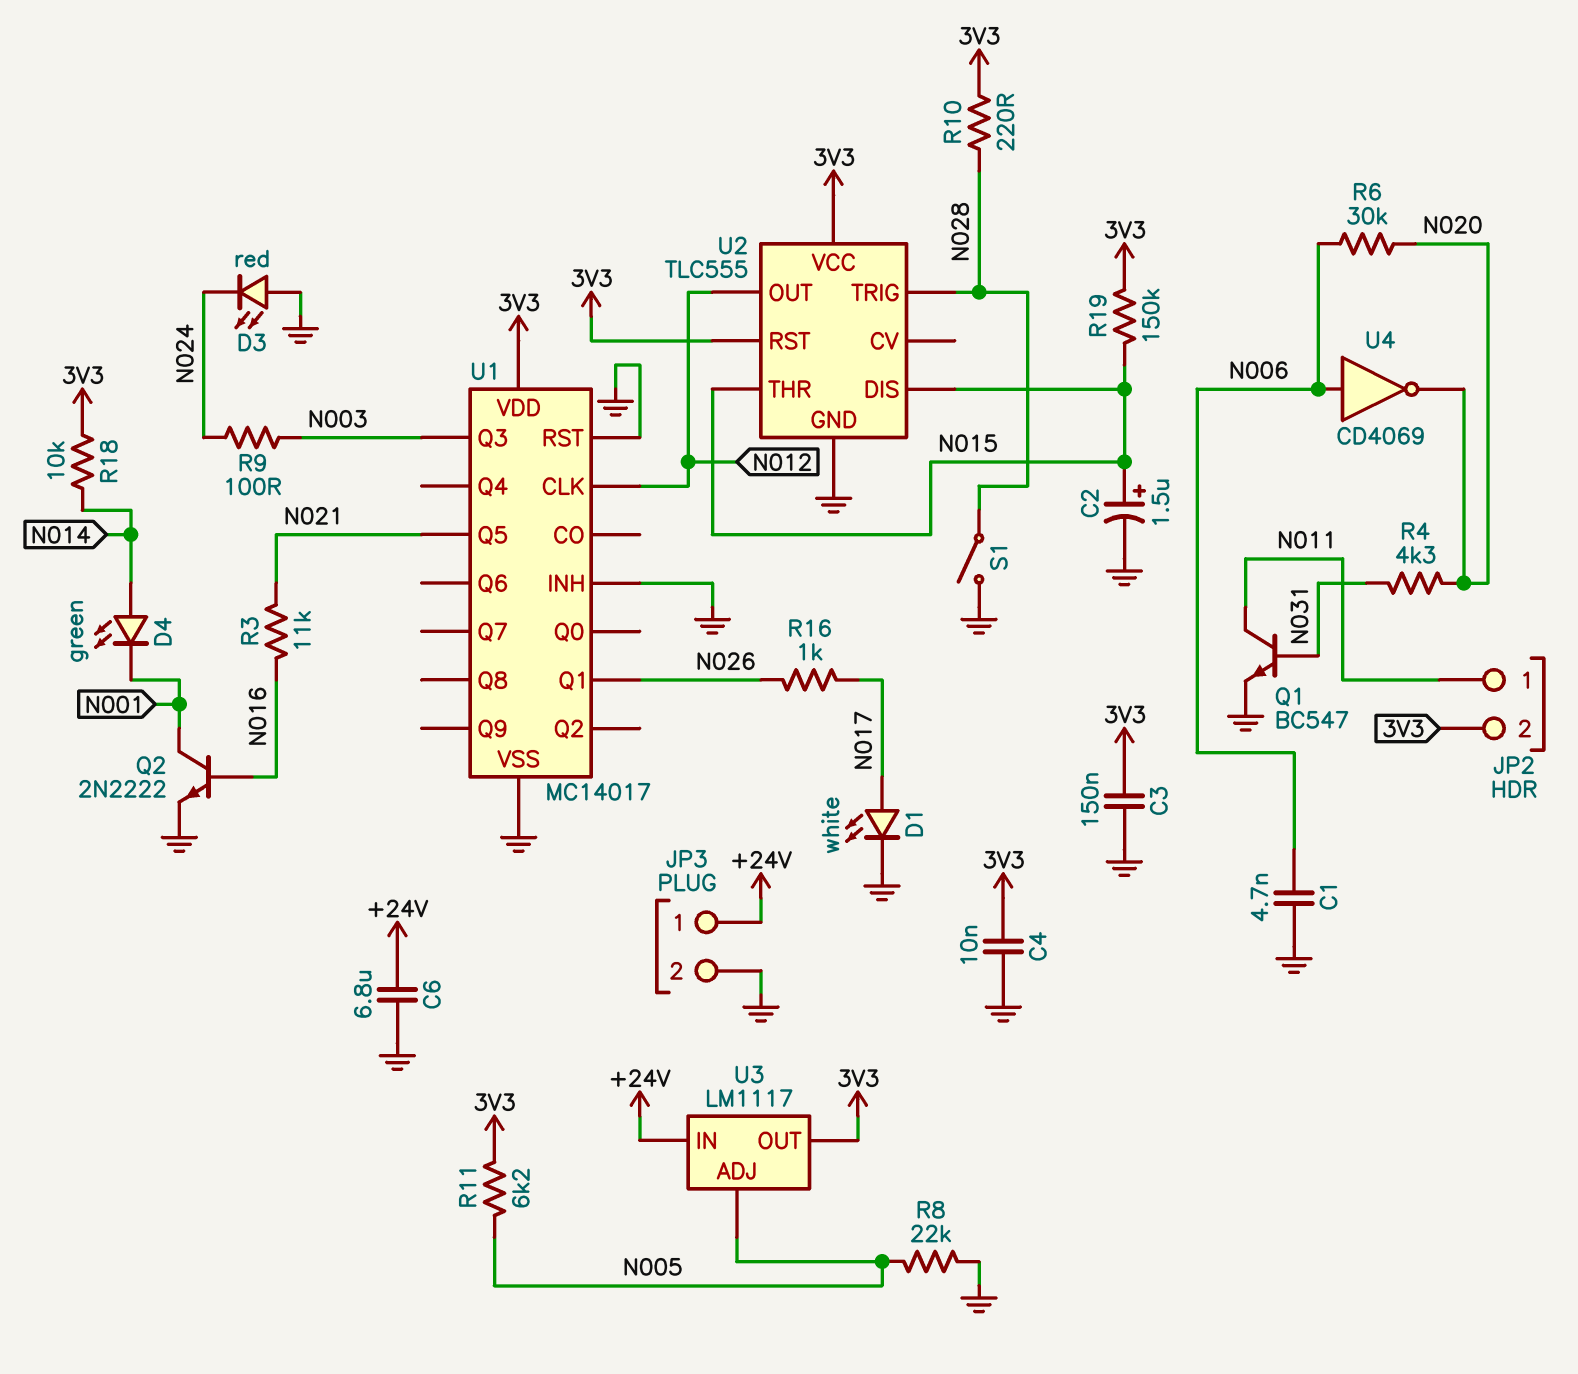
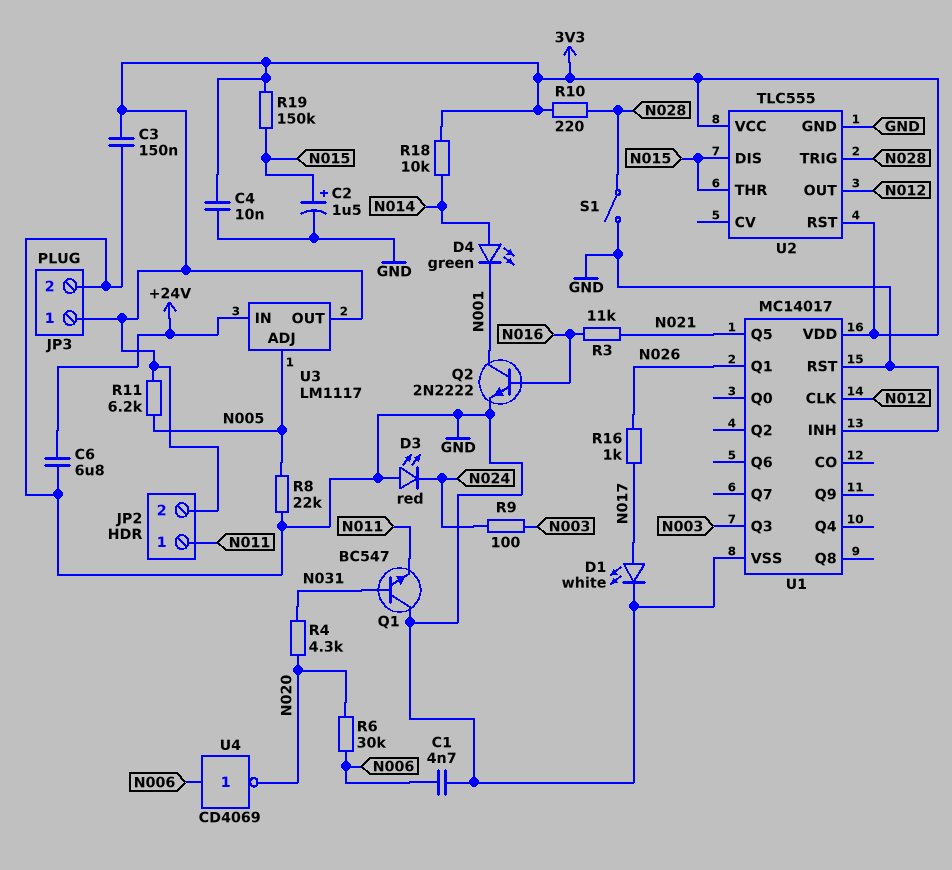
JP3 pin 1: +24V -> 3V3
Q1: NPN BC547 (B N031, C N011, E GND) -> NPN BC547 (B N031, C GND, E N011)

